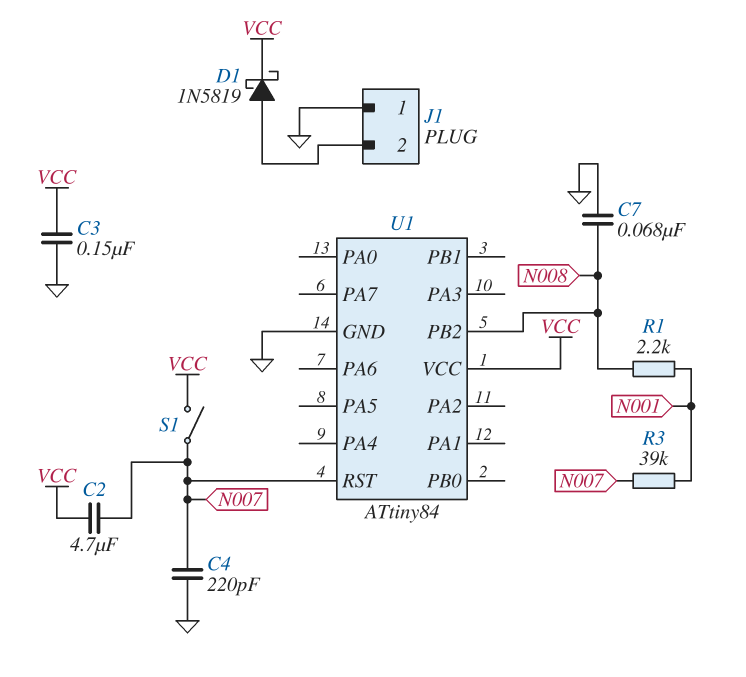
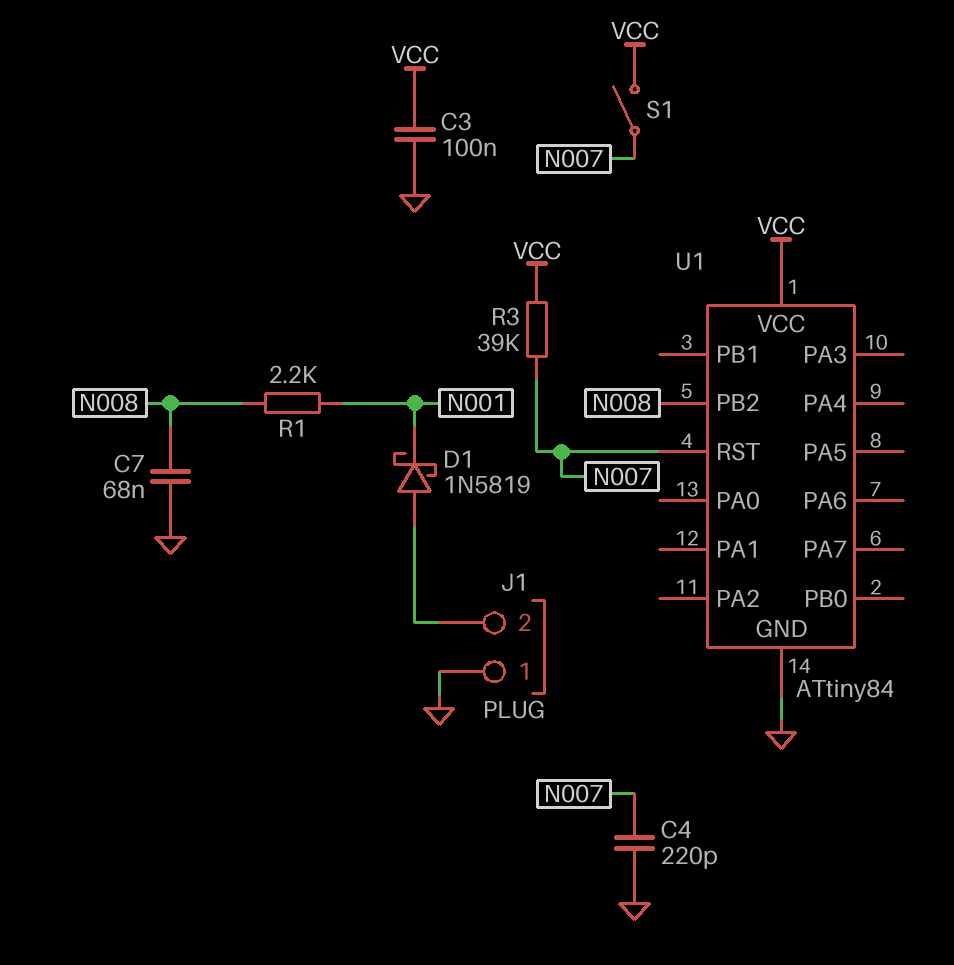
C2: 4.7uF (N007, VCC) -> none
C3: 150nF (GND, VCC) -> 100nF (GND, VCC)
D1: schottky 1N5819 (A J1/2, K VCC) -> schottky 1N5819 (A J1/2, K N001)
R3: 39k (N001, N007) -> 39k (N007, VCC)

